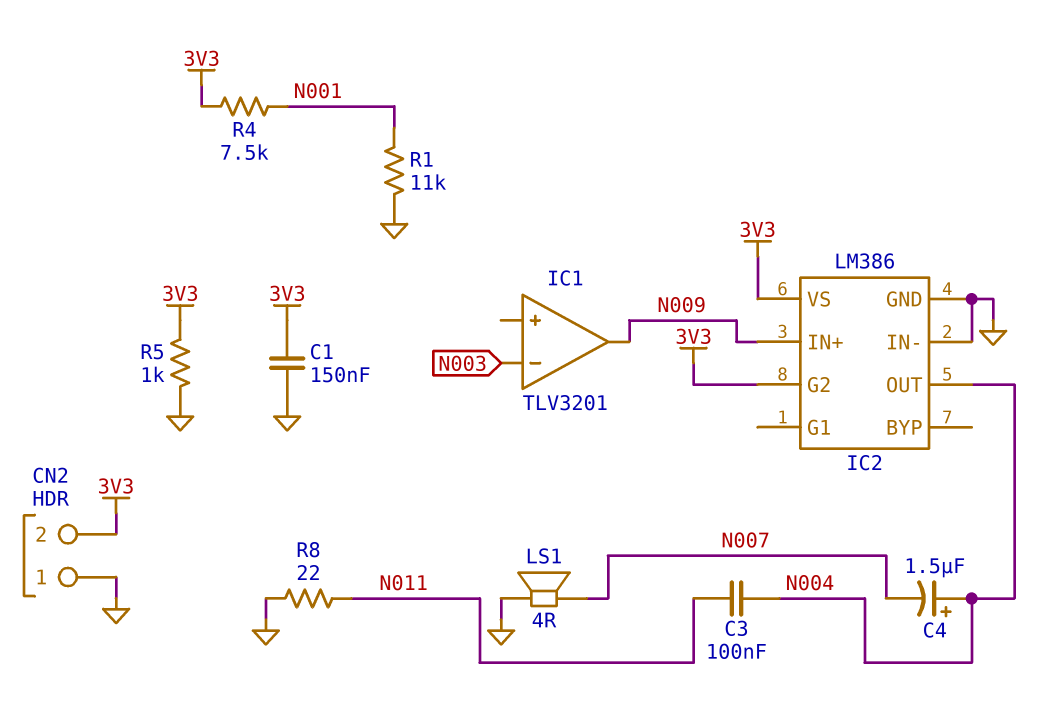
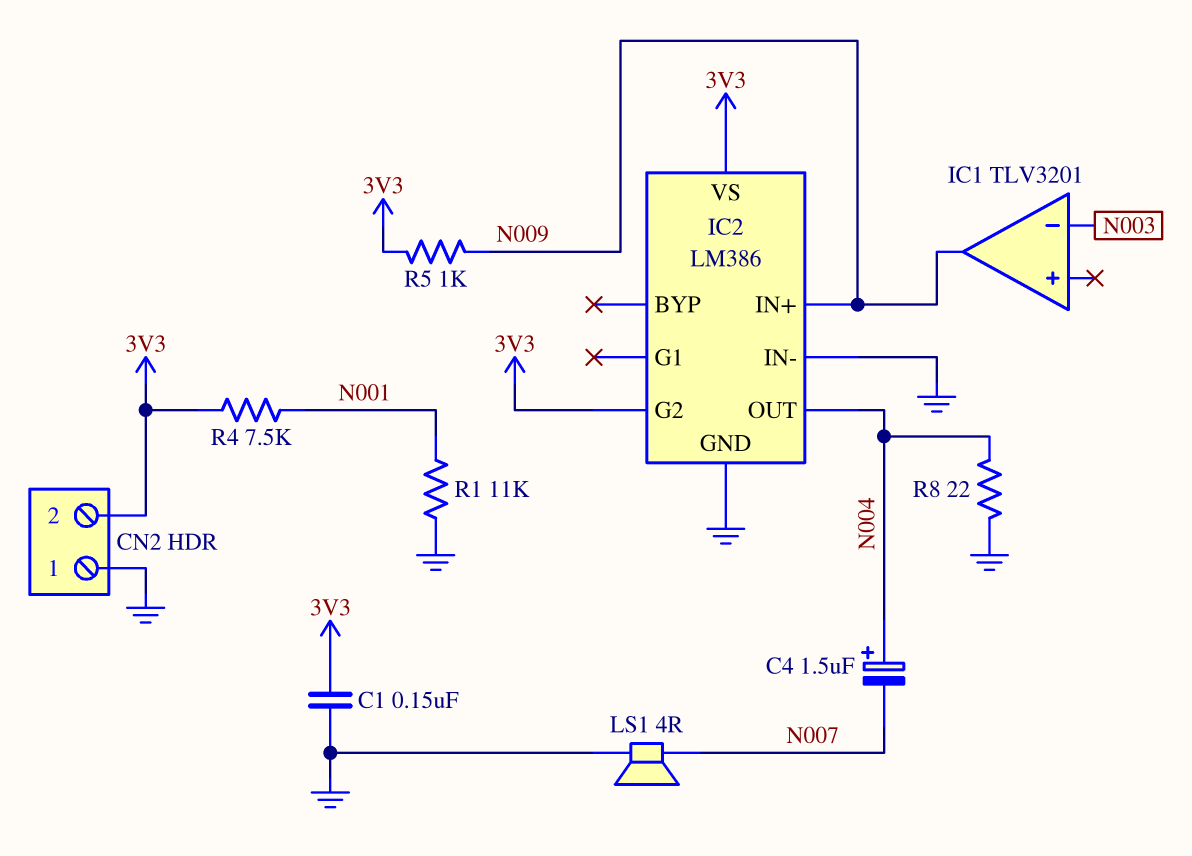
C3: 100nF (N004, N011) -> none
R5: 1k (3V3, GND) -> 1k (3V3, N009)
R8: 22 (GND, N011) -> 22 (GND, N004)

